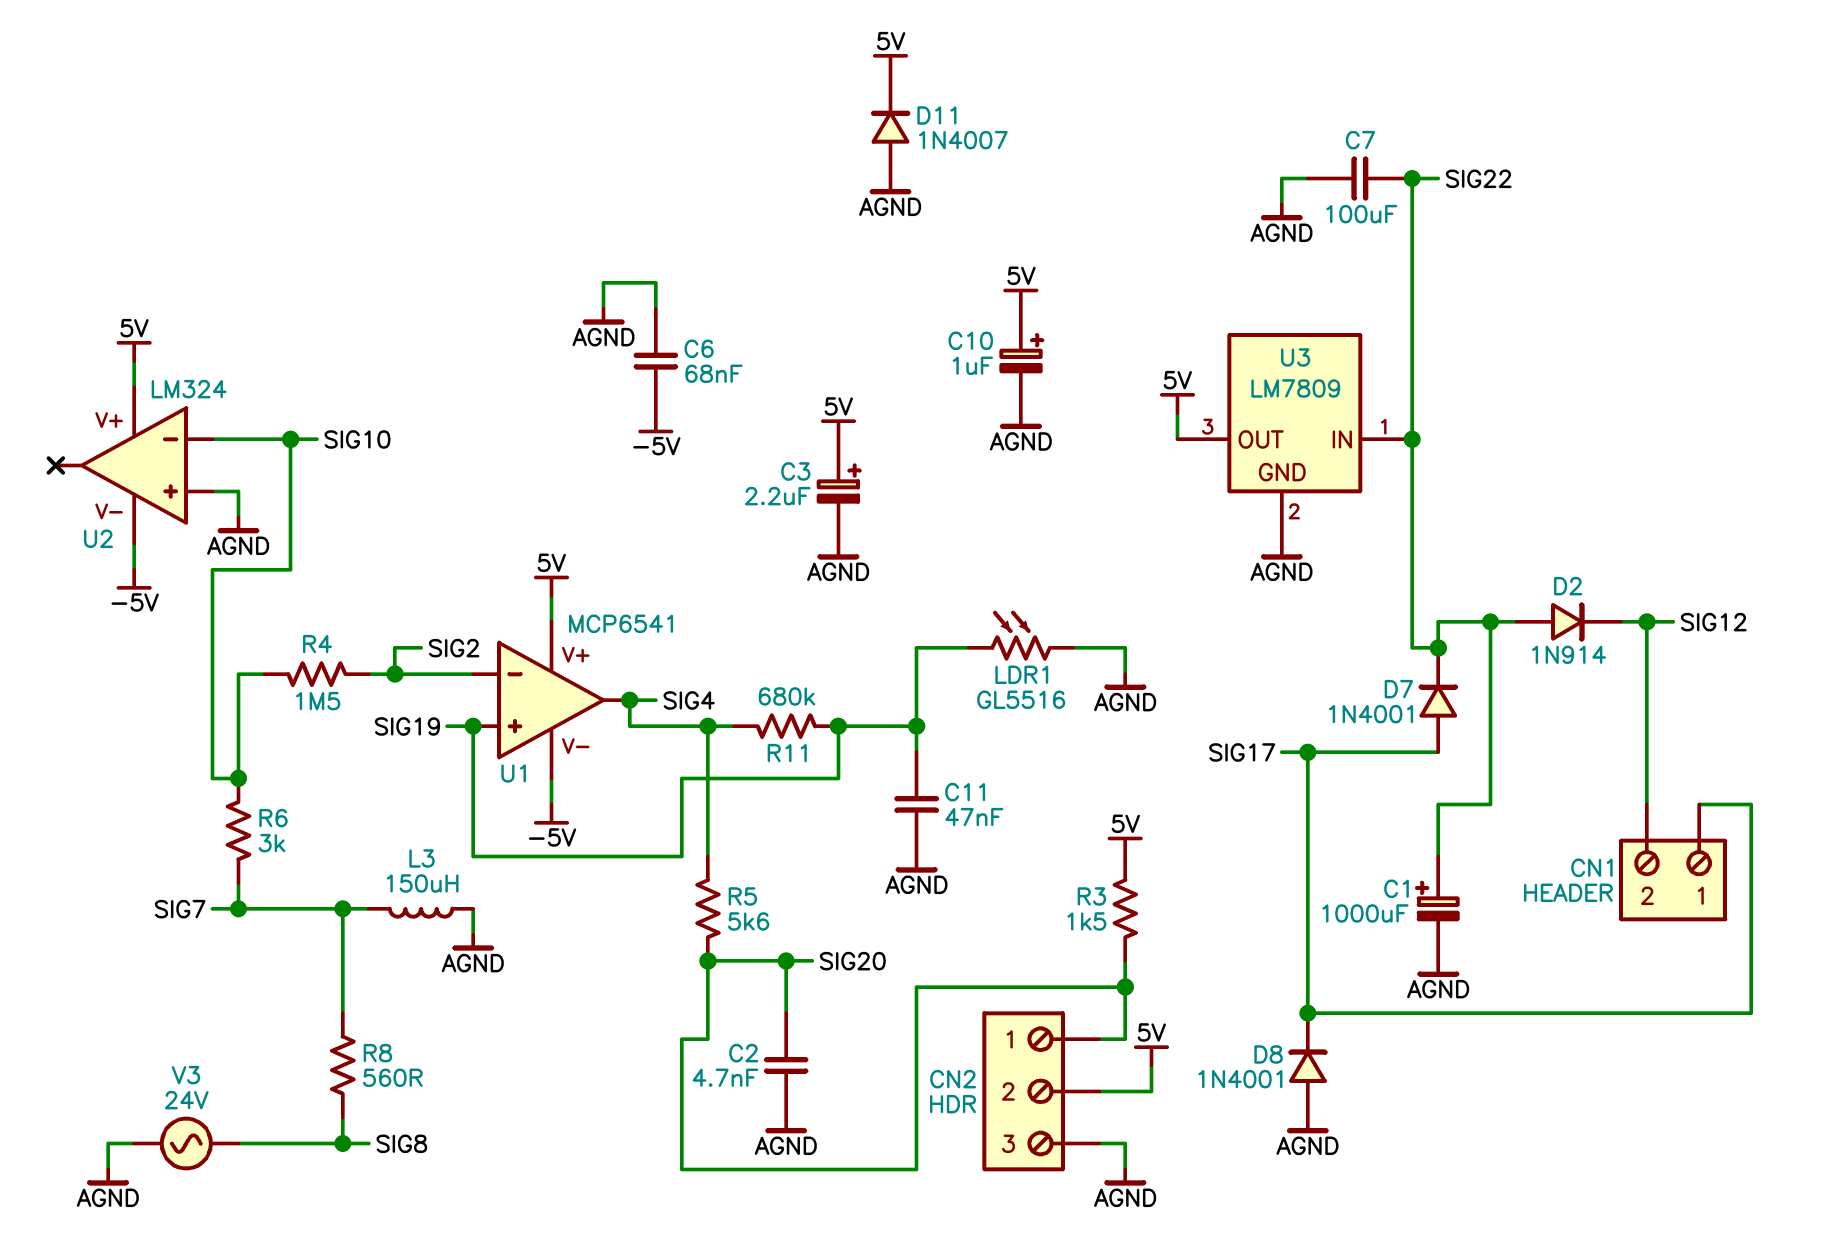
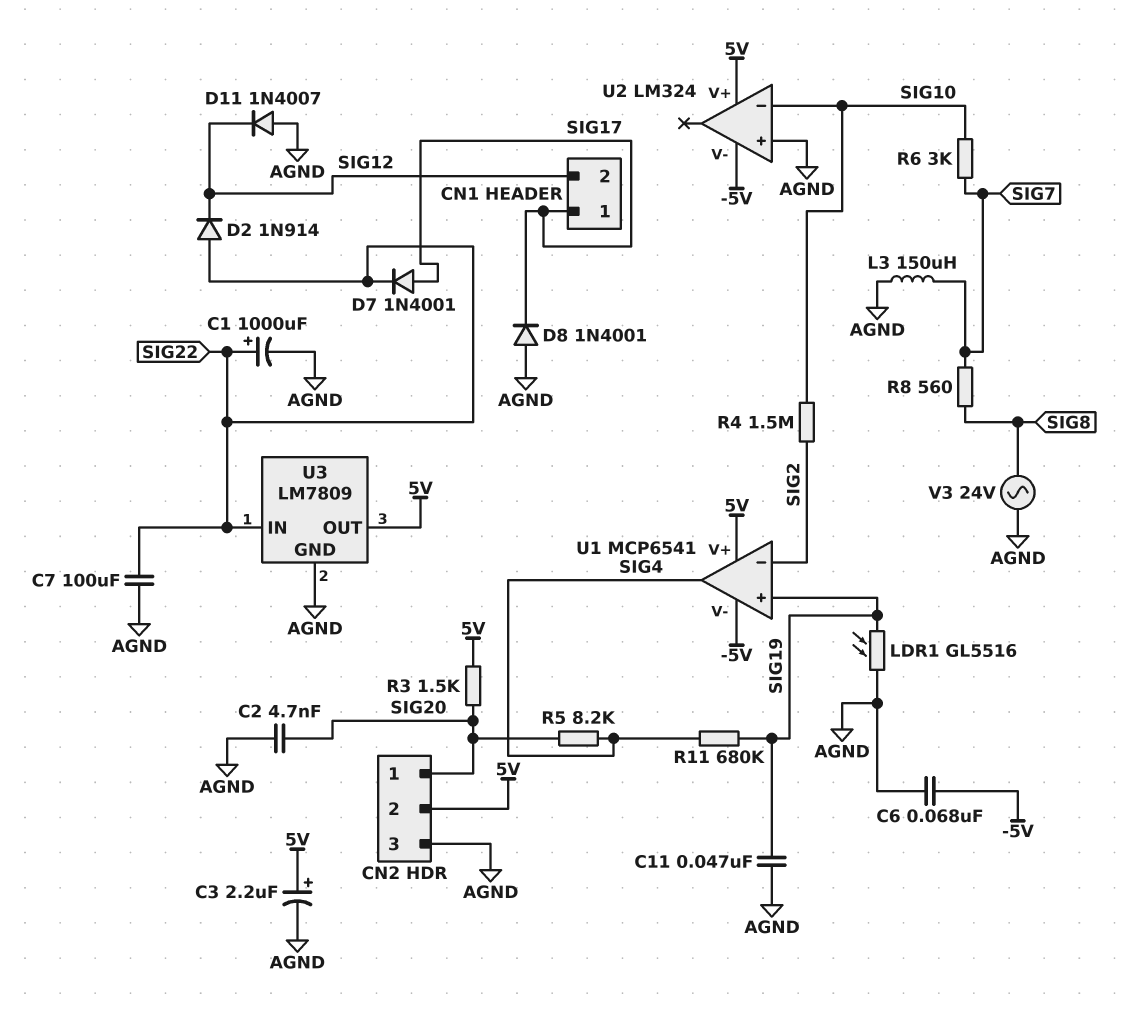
C10: 1uF (plus 5V, minus AGND) -> none
D11: diode 1N4007 (A AGND, K 5V) -> diode 1N4007 (A AGND, K SIG12)
R5: 5.6k (SIG4, SIG20) -> 8.2k (SIG4, SIG20)

